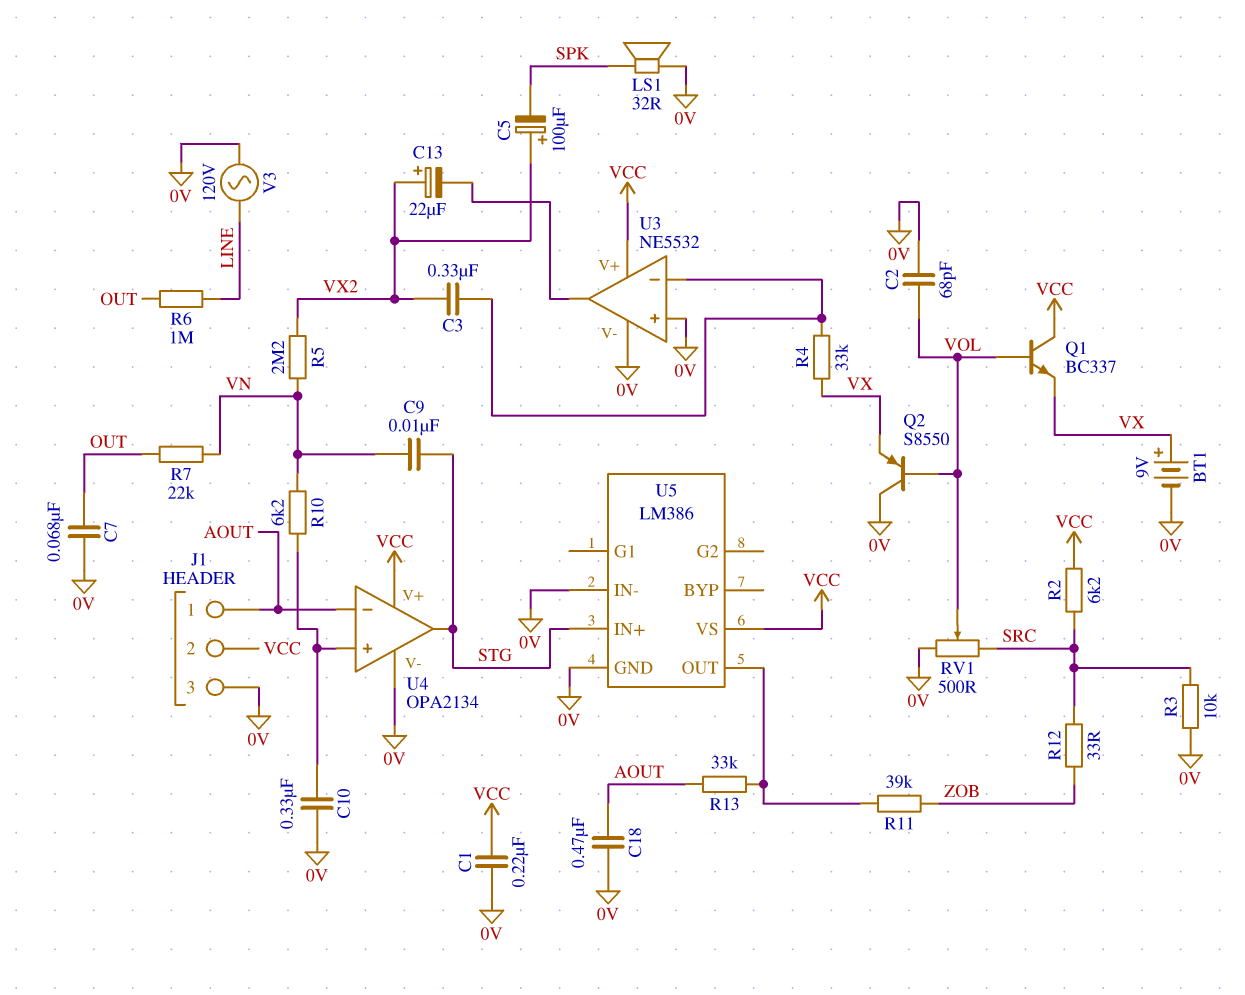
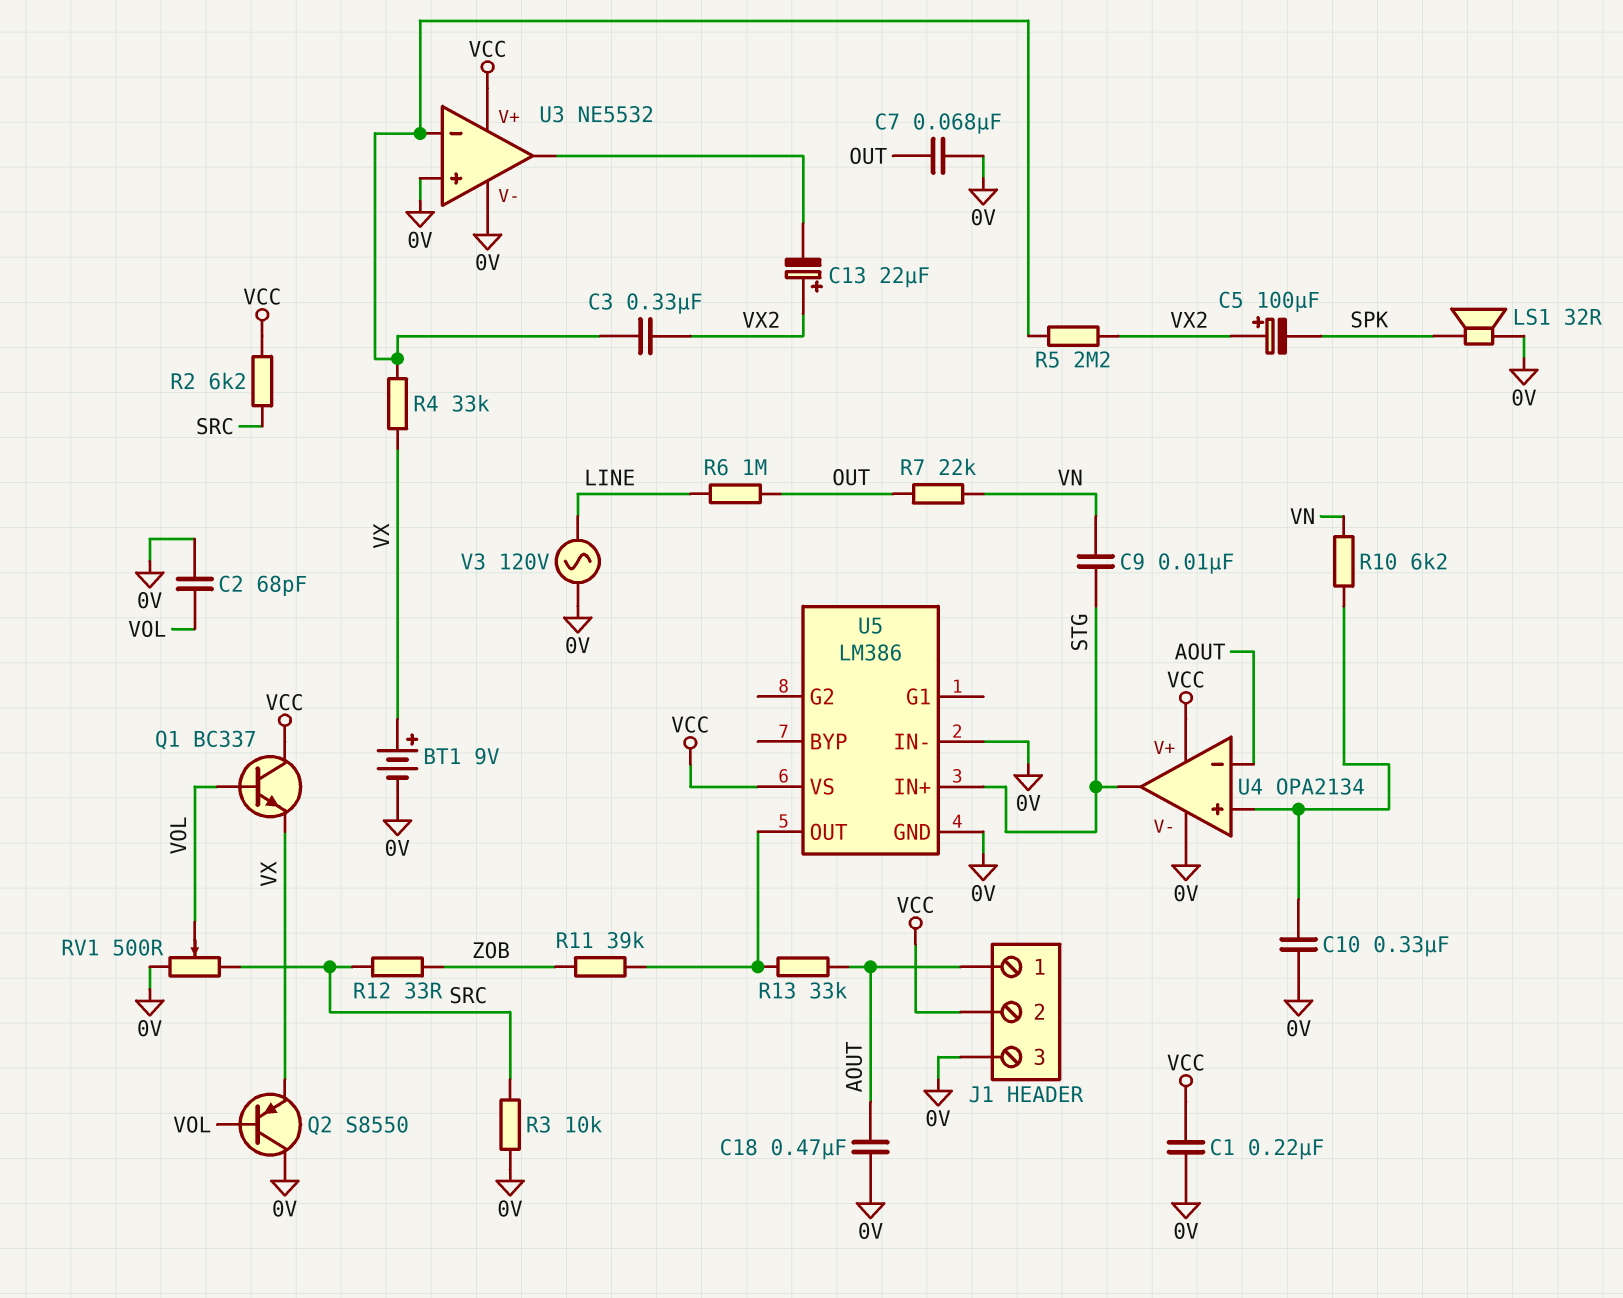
R5: 2.2M (VN, VX2) -> 2.2M (U3/in-, VX2)

